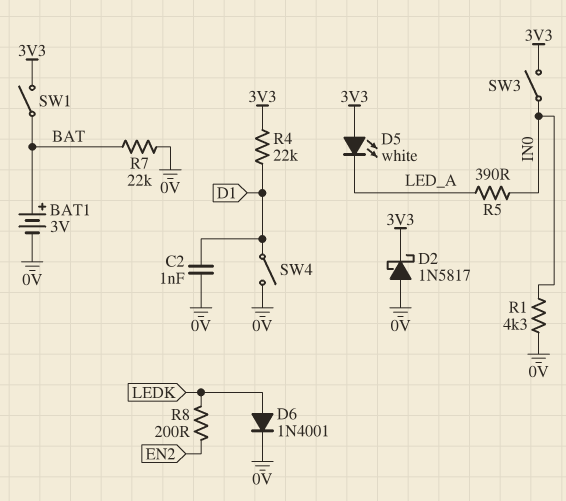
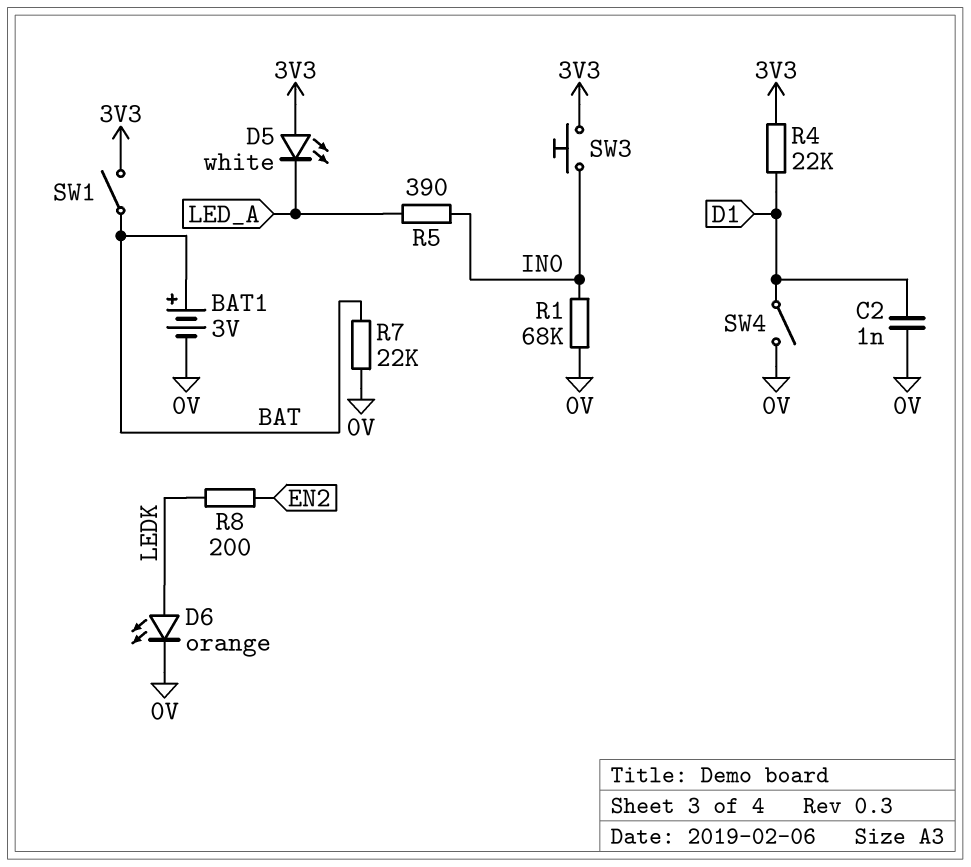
D2: schottky 1N5817 (A 0V, K 3V3) -> none
D6: diode 1N4001 (A LEDK, K 0V) -> LED orange (A LEDK, K 0V)
R1: 4.3k (0V, IN0) -> 68k (0V, IN0)
SW3: switch (3V3, IN0) -> button (3V3, IN0)

